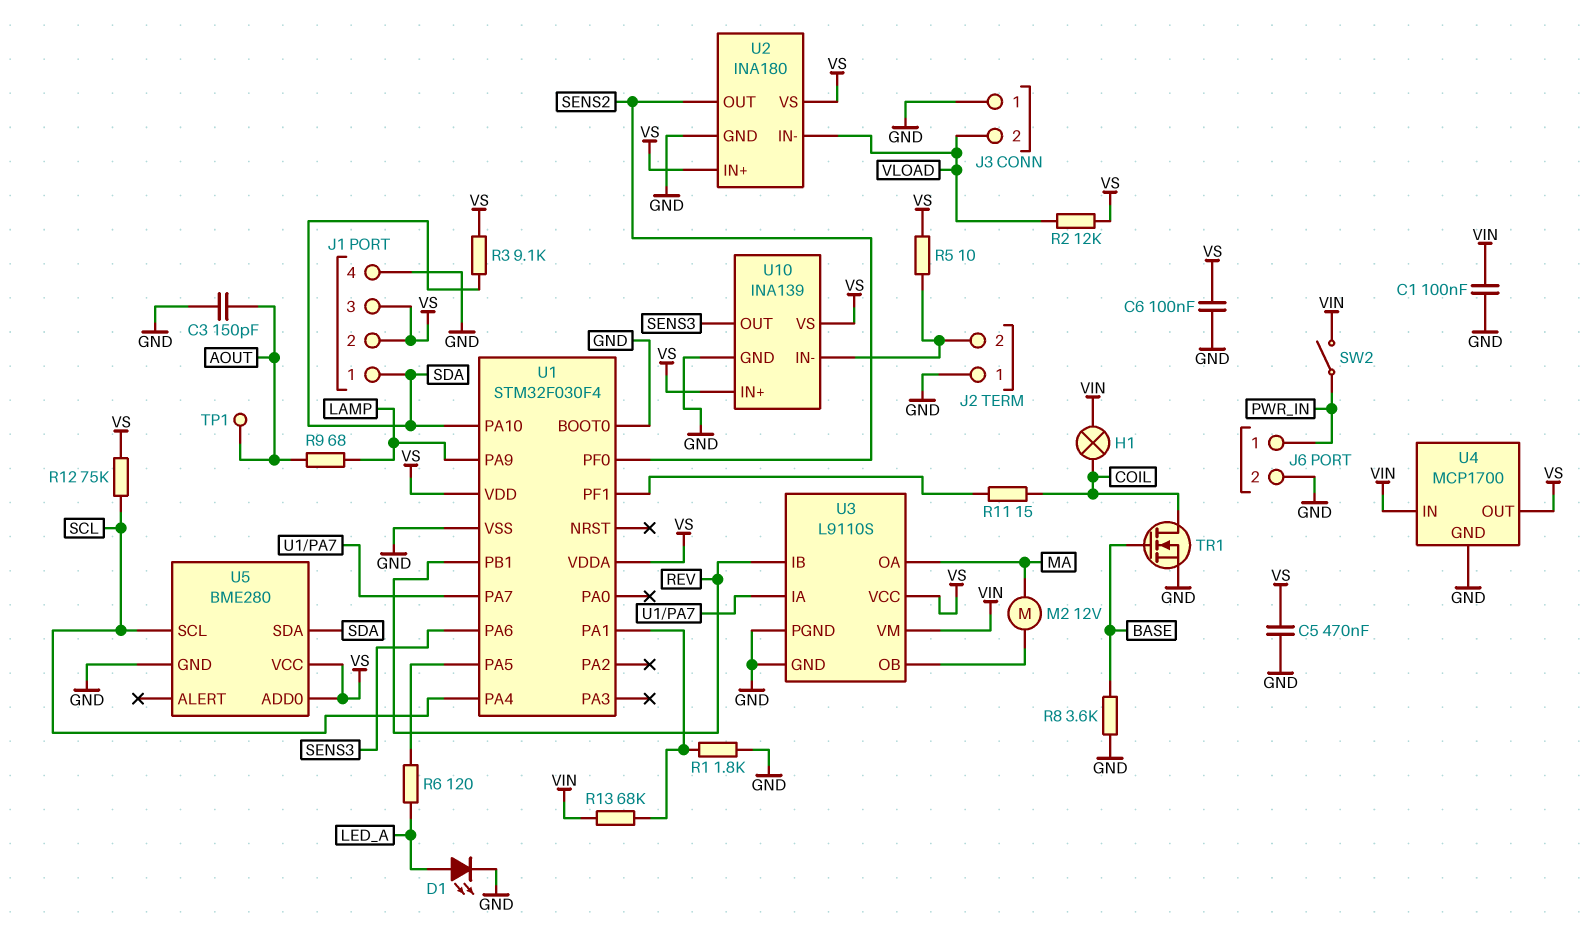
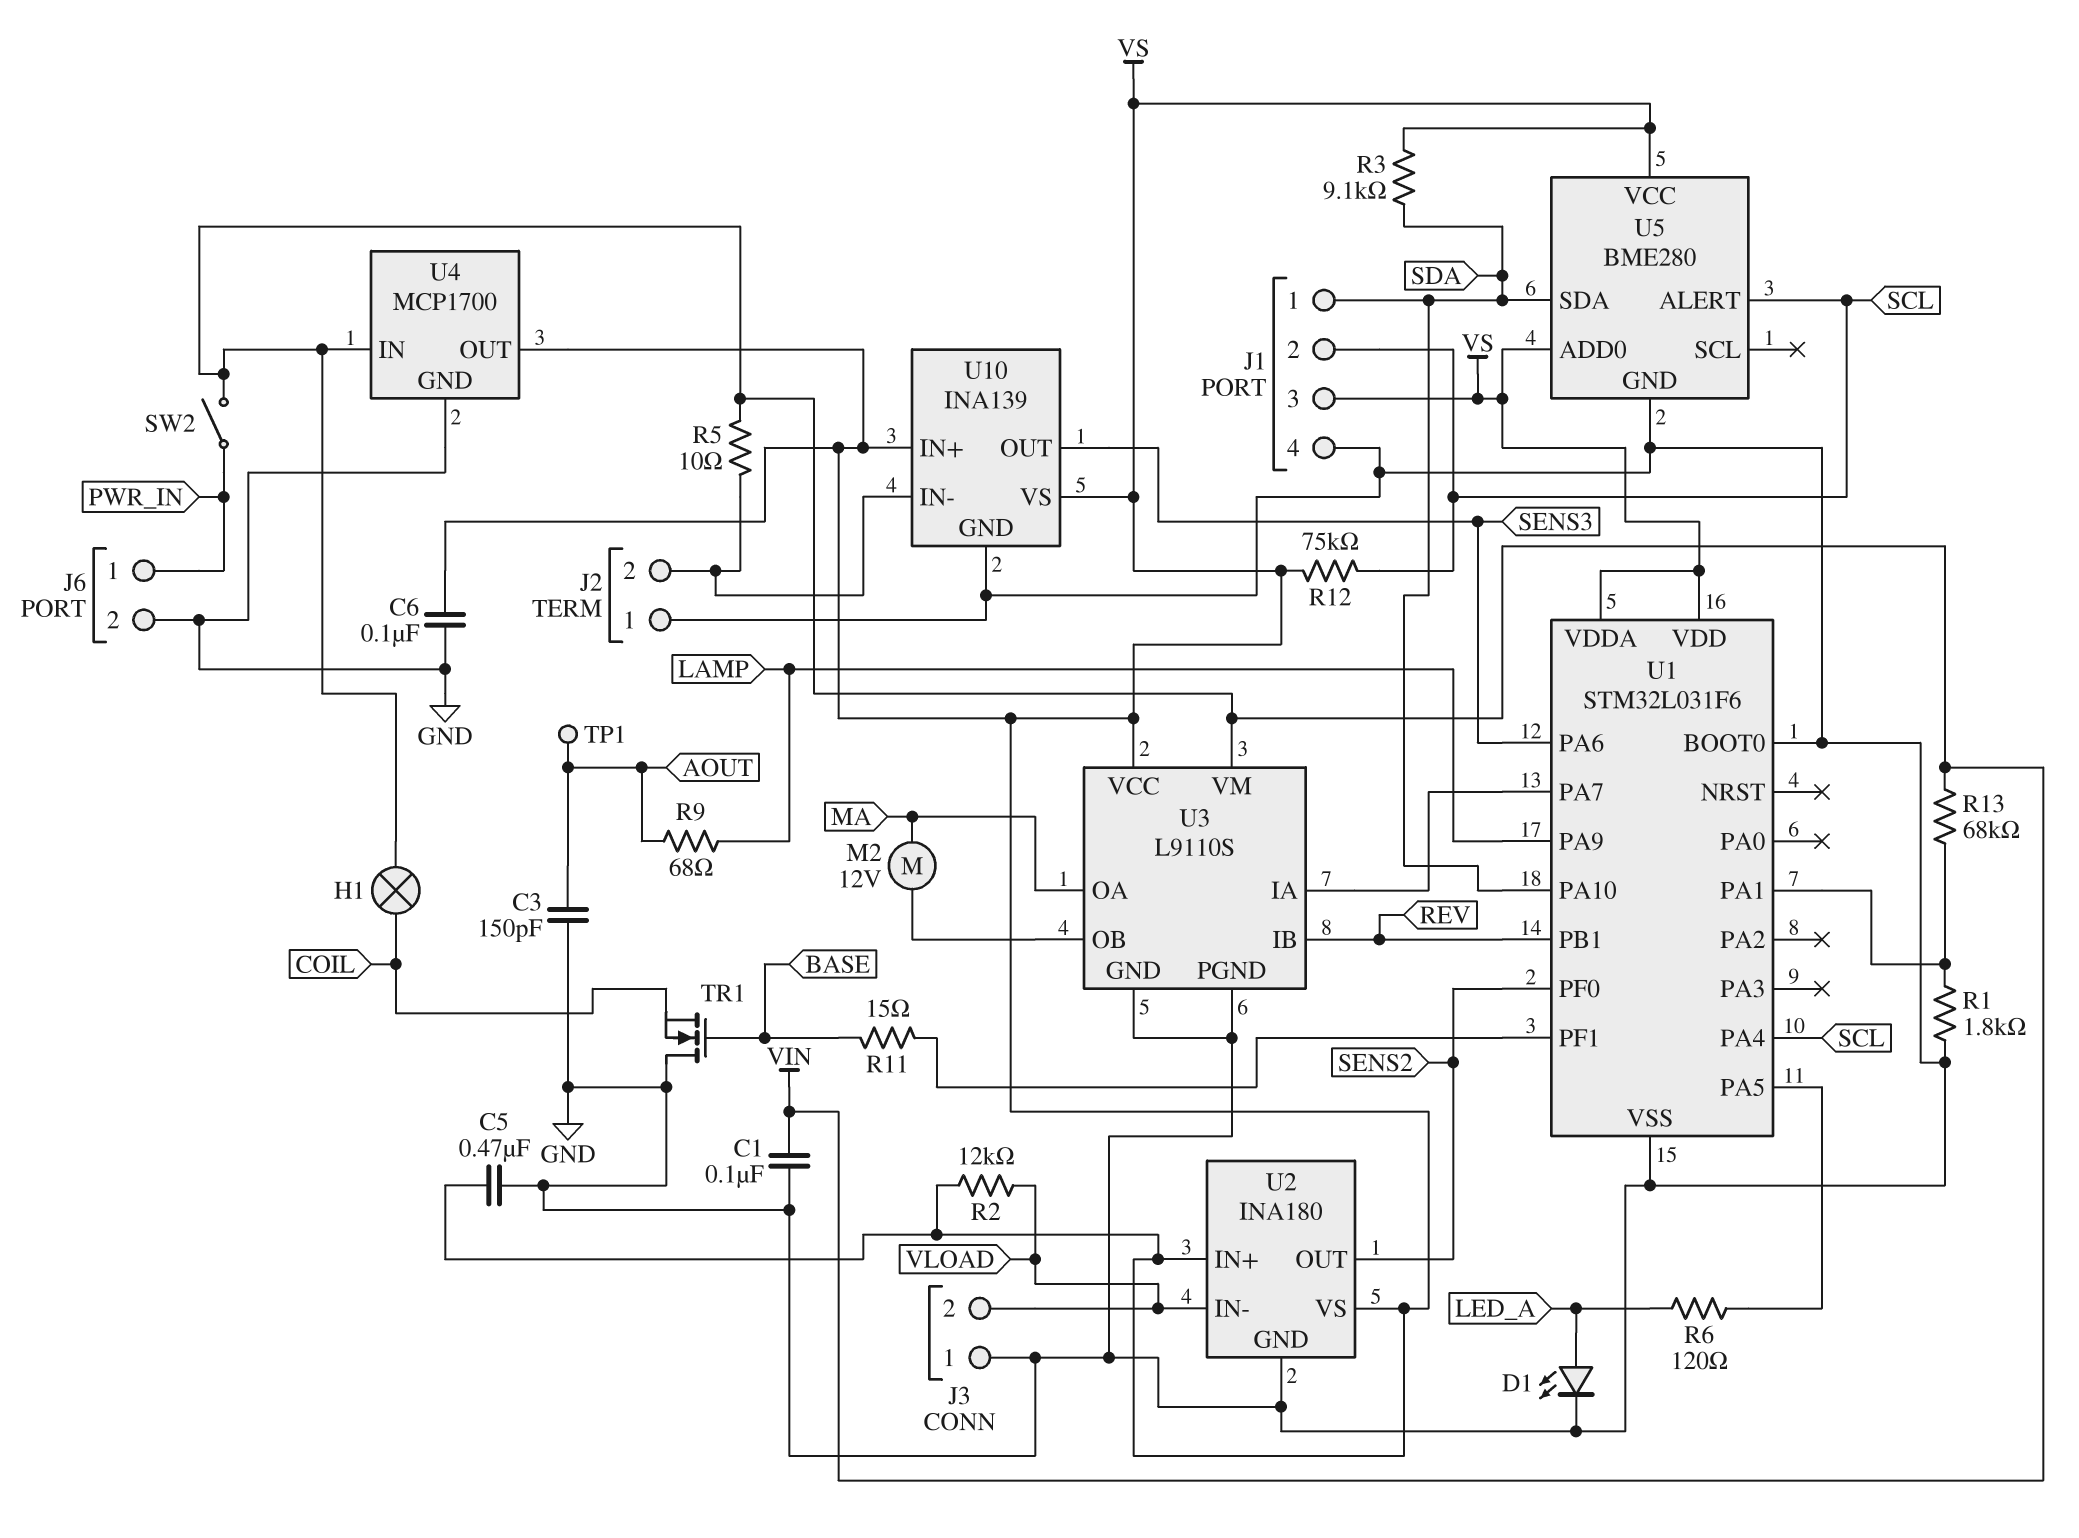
J1 pin 2: VS -> SCL
R5: 10 (J2/2, VS) -> 10 (J2/2, VIN)
R8: 3.6k (BASE, GND) -> none
R11: 15 (COIL, U1/PF1) -> 15 (BASE, U1/PF1)
TR1: NMOS (G BASE, D COIL, S GND) -> NMOS (G BASE, D GND, S COIL)
U1: STM32F030F4 -> STM32L031F6
U5 pin ALERT: none -> SCL
U5 pin SCL: SCL -> none

